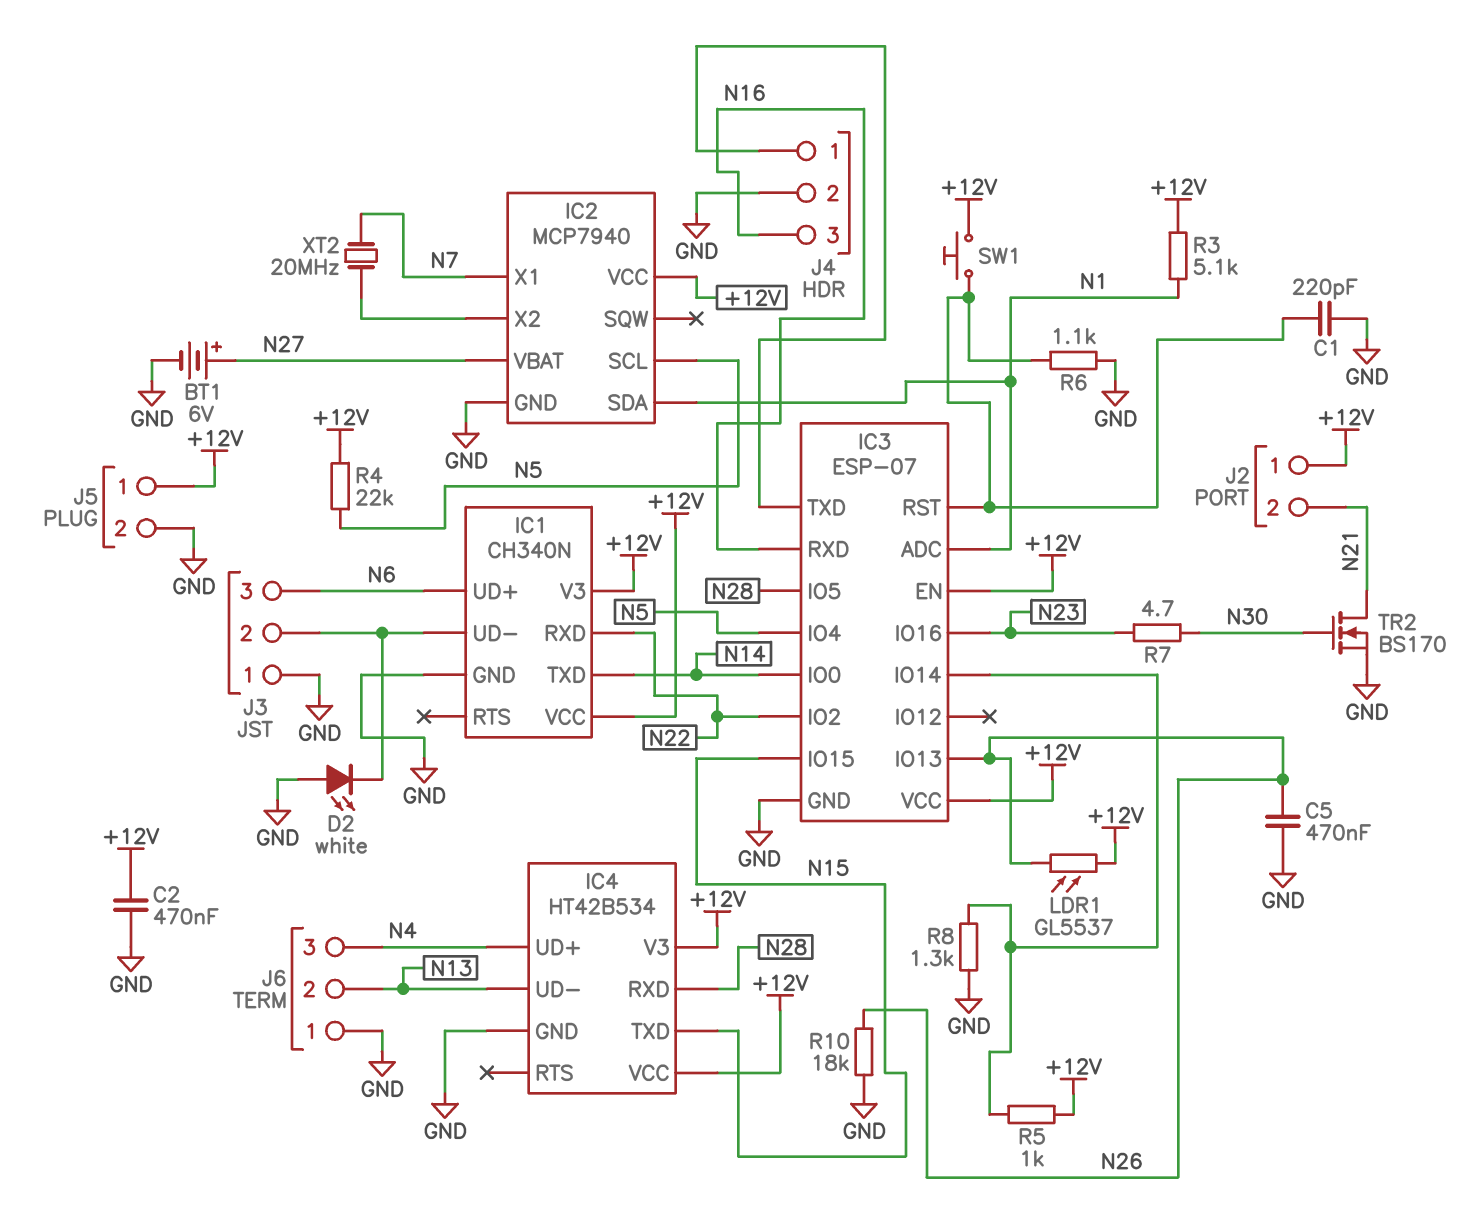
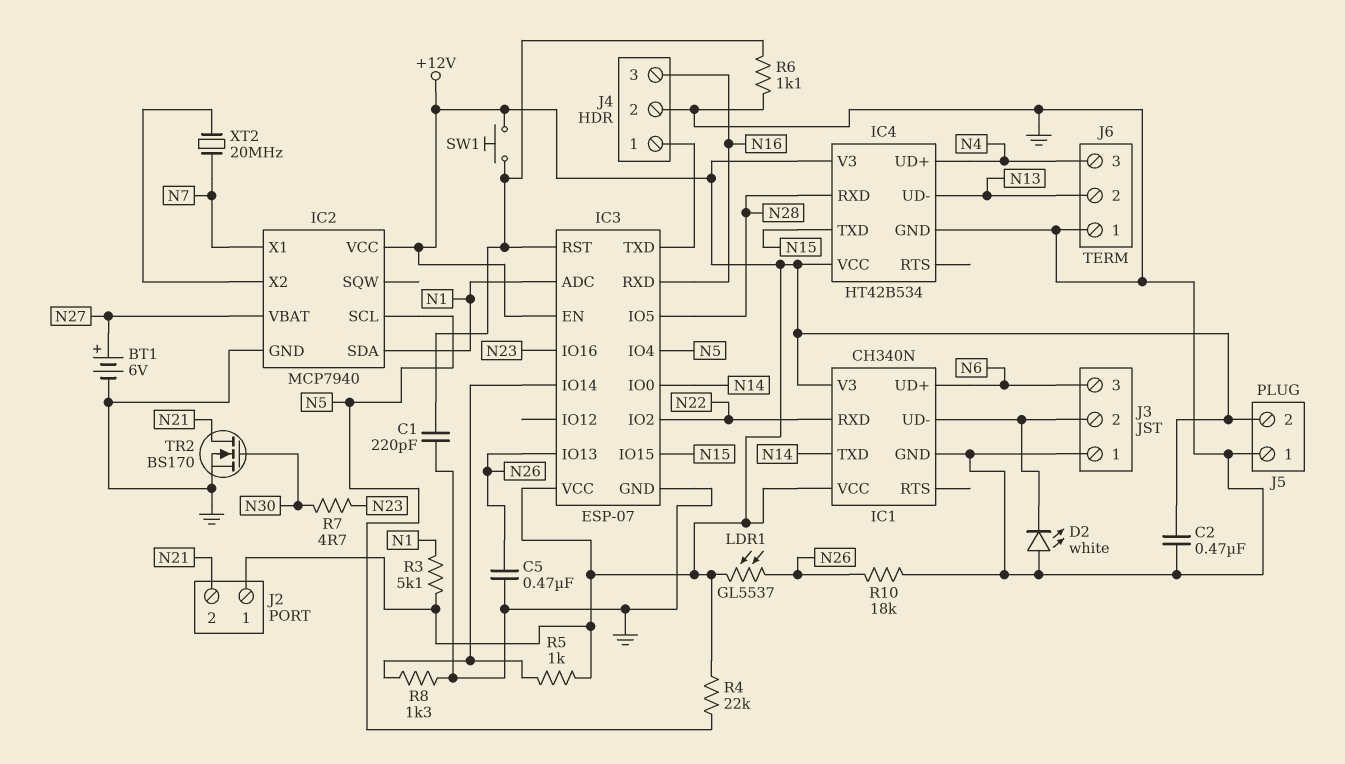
J5 pin 1: +12V -> GND
J5 pin 2: GND -> +12V

